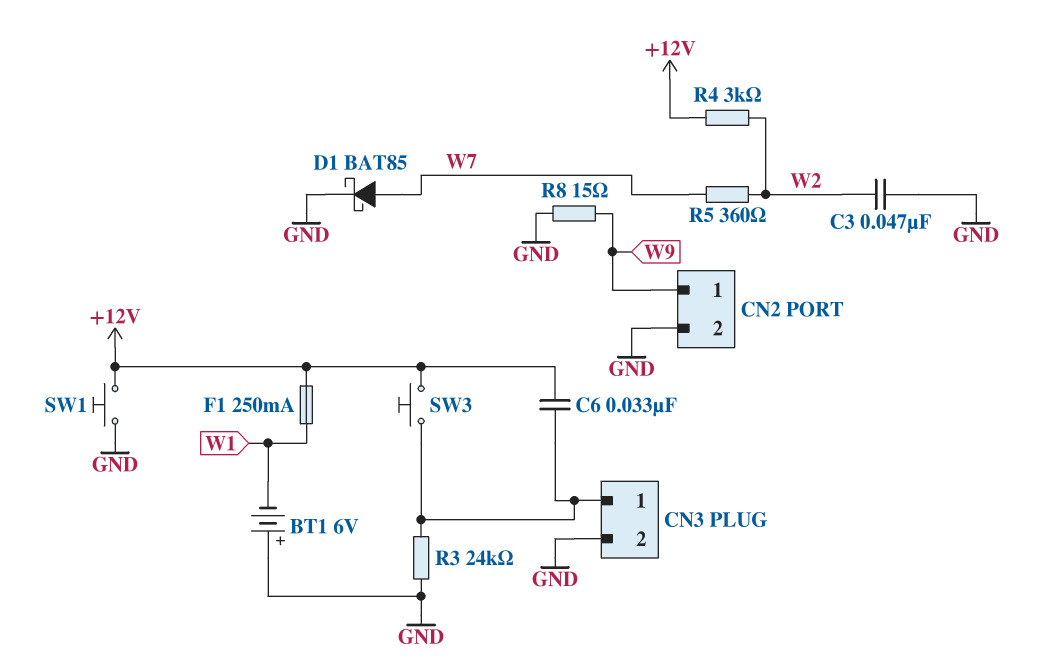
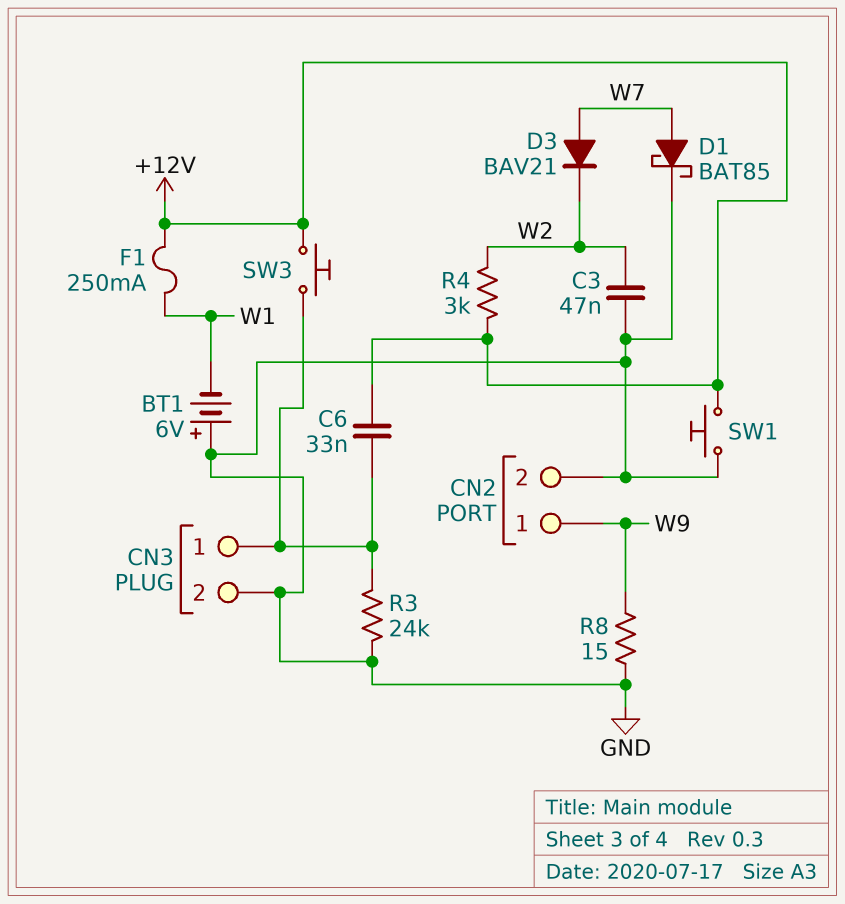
D3: none -> diode BAV21 (A W7, K W2)
R5: 360 (W2, W7) -> none

